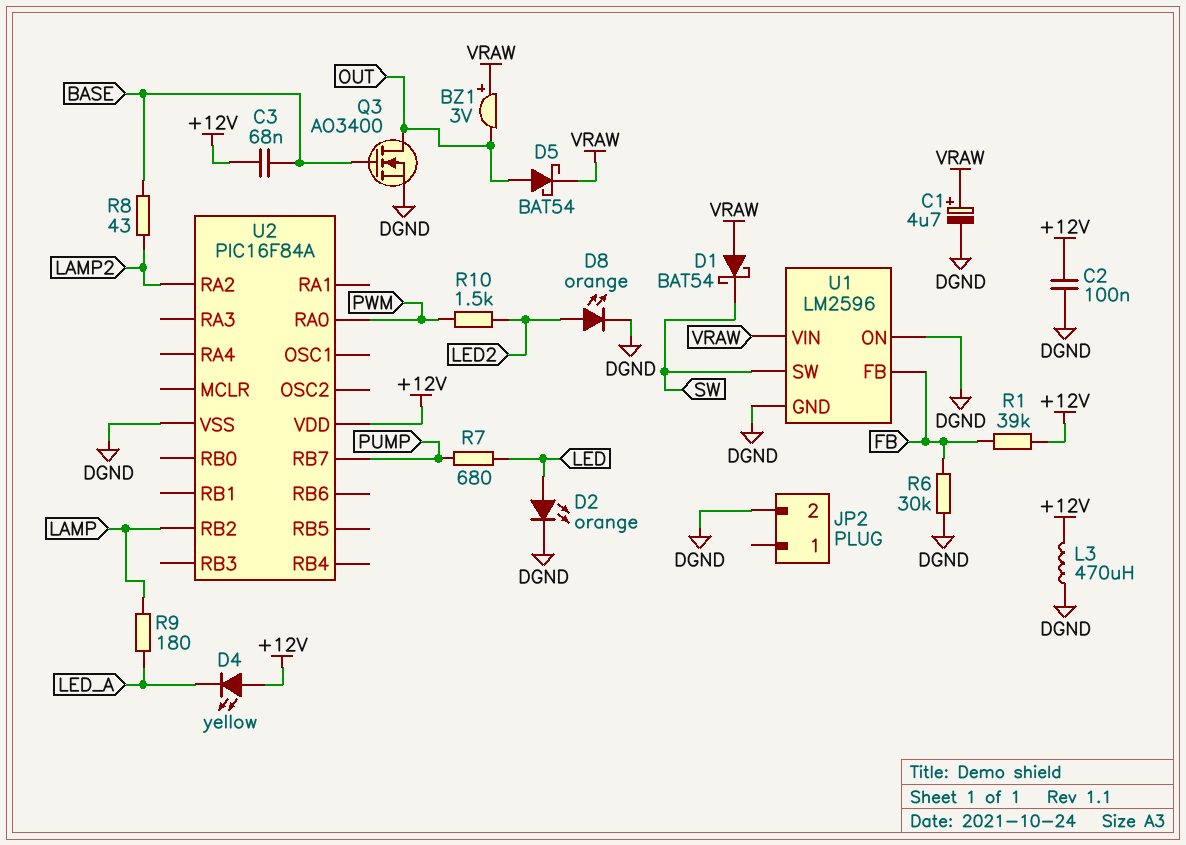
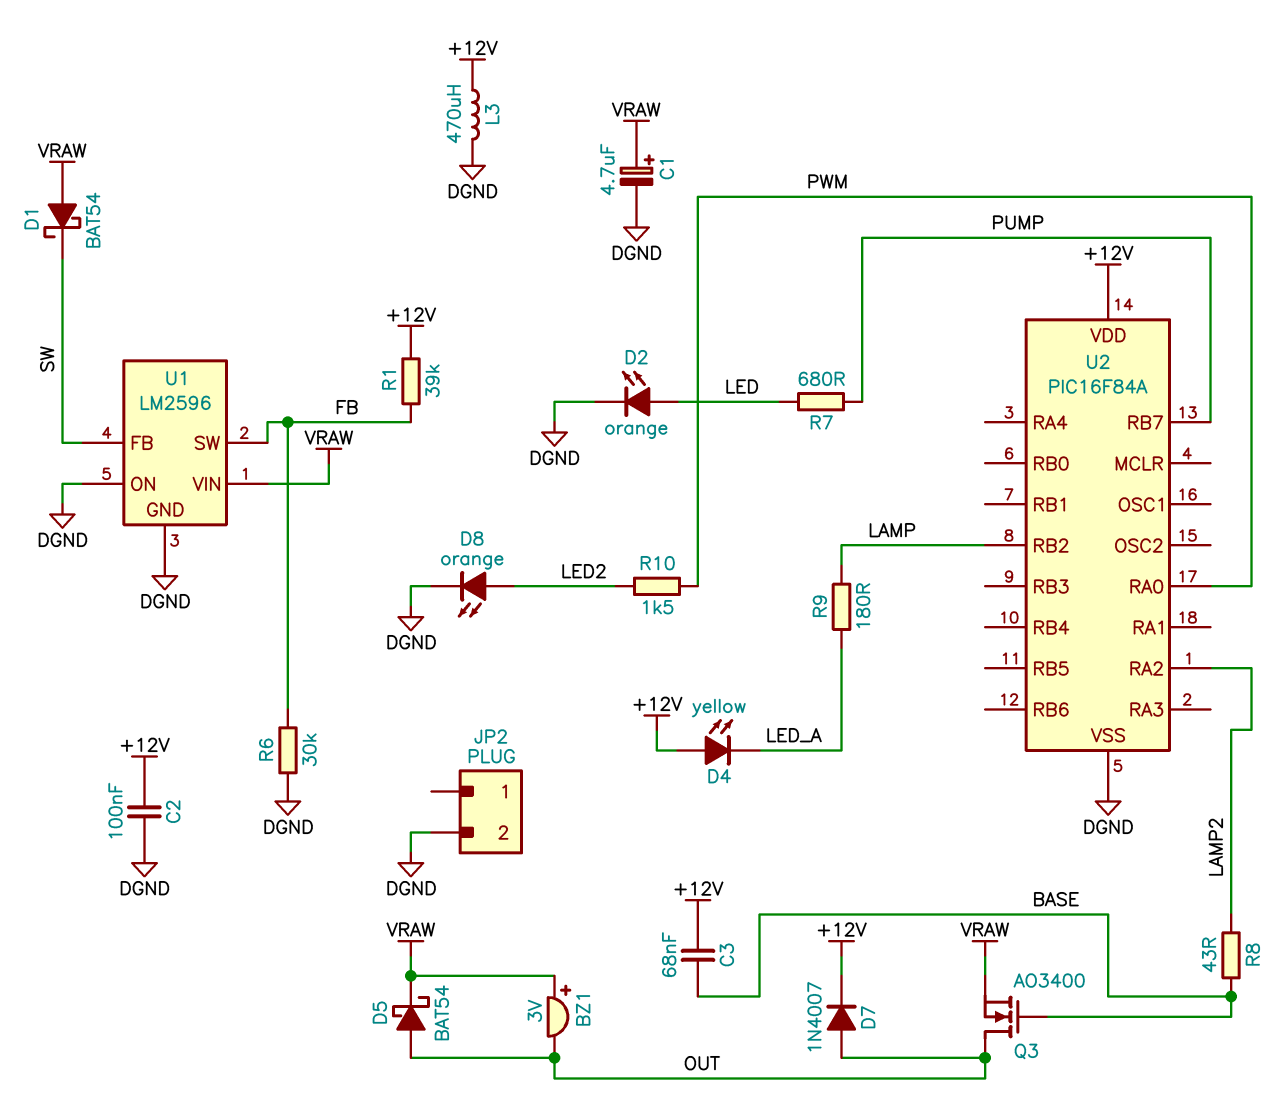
D7: none -> diode 1N4007 (A OUT, K +12V)
Q3: NMOS AO3400 (G BASE, D OUT, S DGND) -> NMOS AO3400 (G BASE, D OUT, S VRAW)
U1 pin FB: FB -> SW
U1 pin SW: SW -> FB

